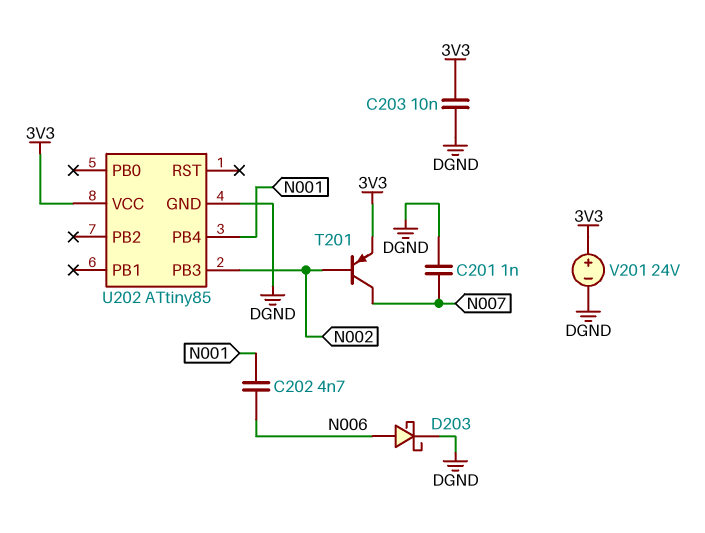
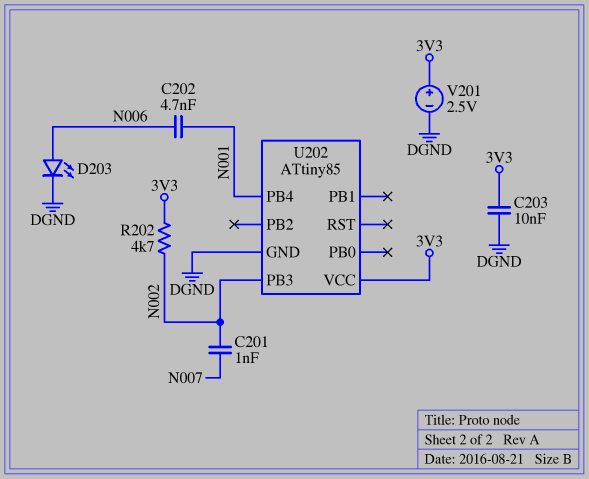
C201: 1nF (DGND, N007) -> 1nF (N002, N007)
D203: schottky (A N006, K DGND) -> LED (A N006, K DGND)
R202: none -> 4.7k (3V3, N002)
T201: PNP (B N002, C N007, E 3V3) -> none
V201: 24V (plus 3V3, minus DGND) -> 2.5V (plus 3V3, minus DGND)

